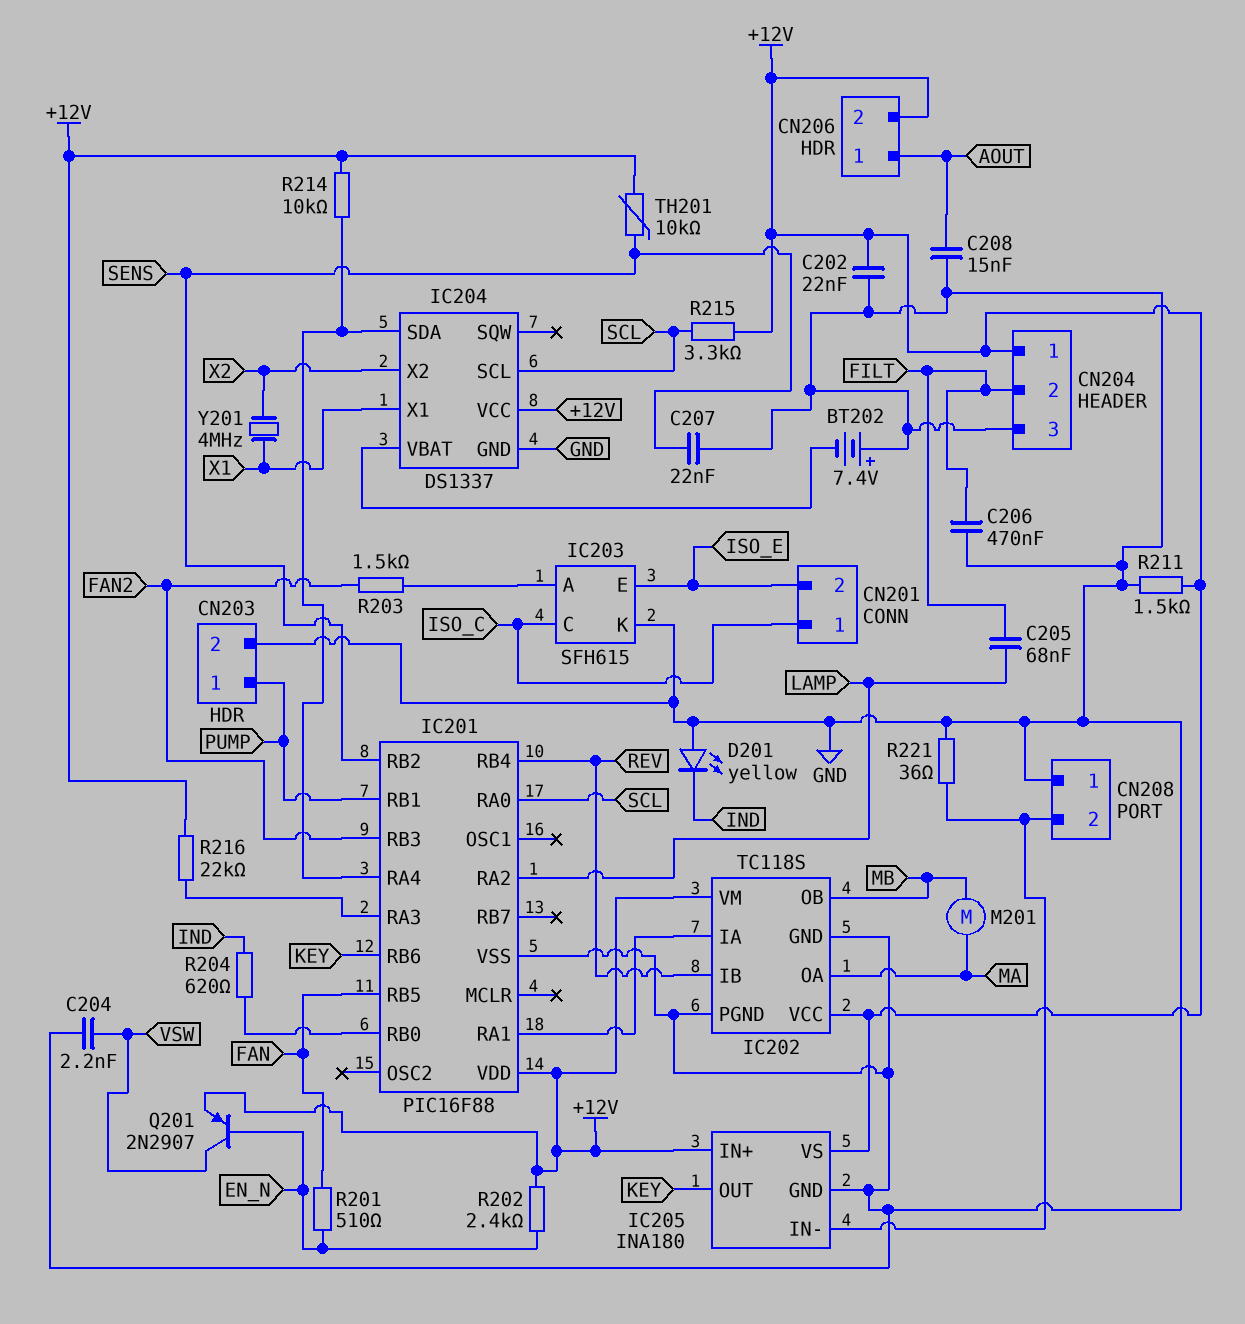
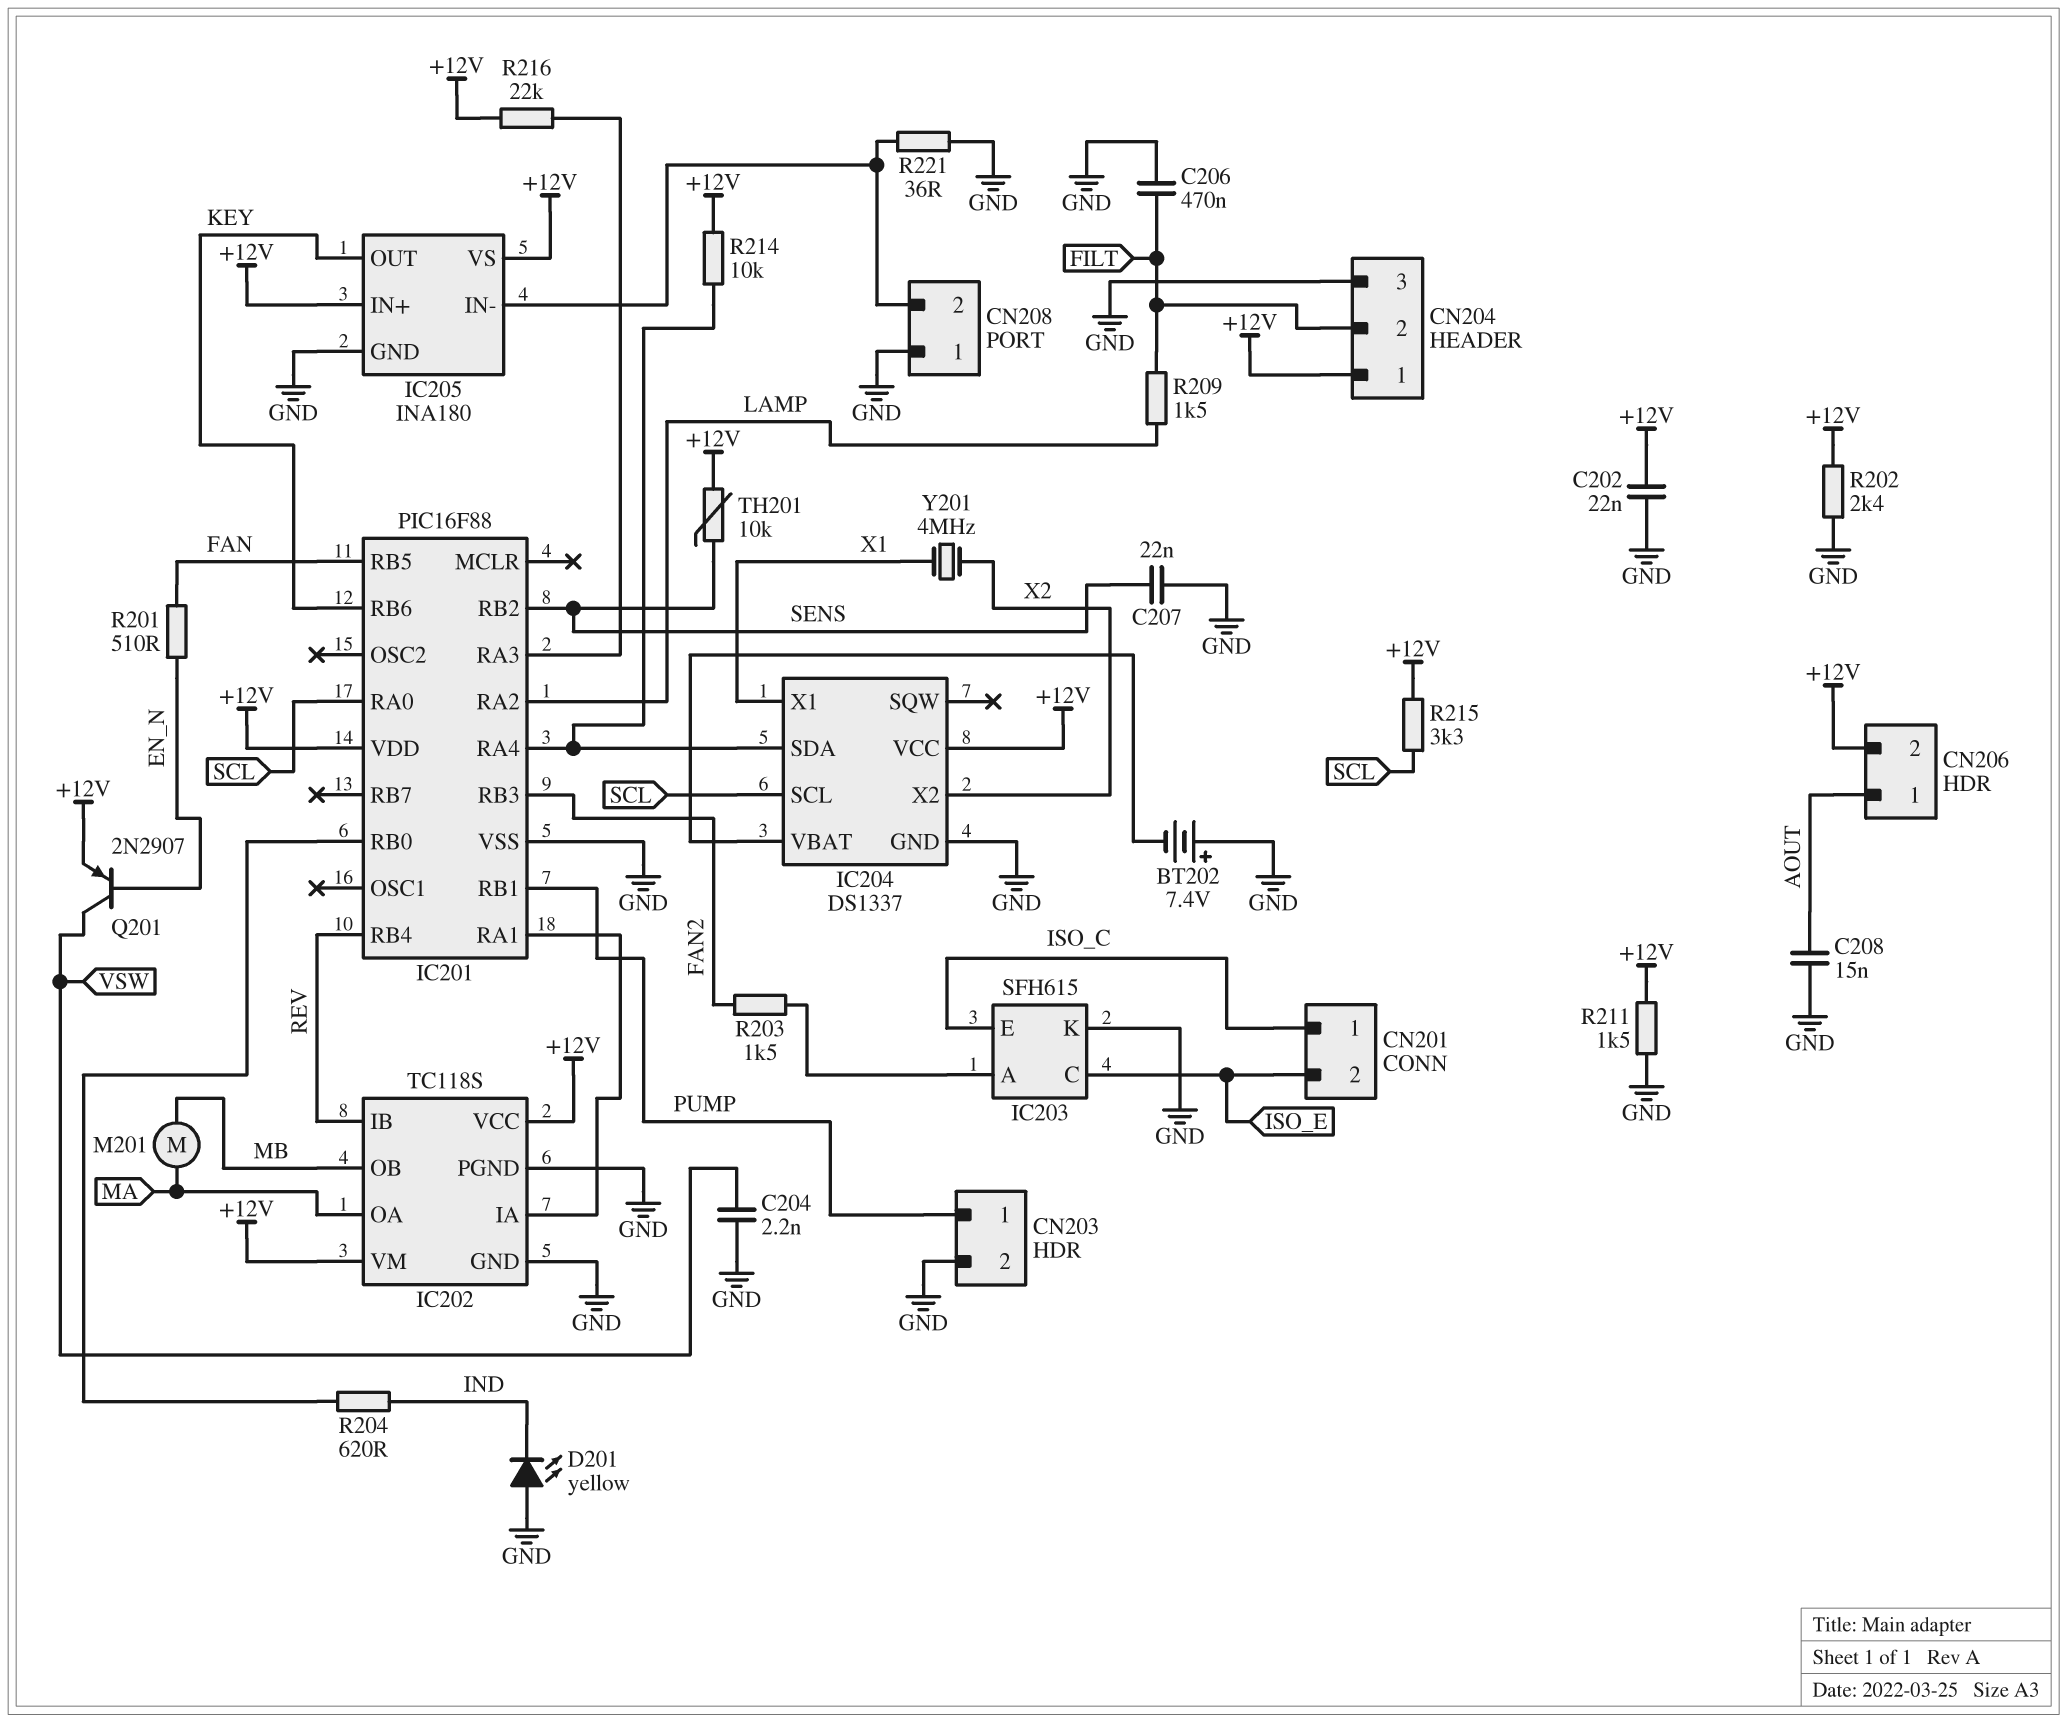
C205: 68nF (FILT, LAMP) -> none
IC203 pin C: ISO_C -> ISO_E
IC203 pin E: ISO_E -> ISO_C
R202: 2.4k (+12V, EN_N) -> 2.4k (+12V, GND)
R209: none -> 1.5k (FILT, LAMP)

